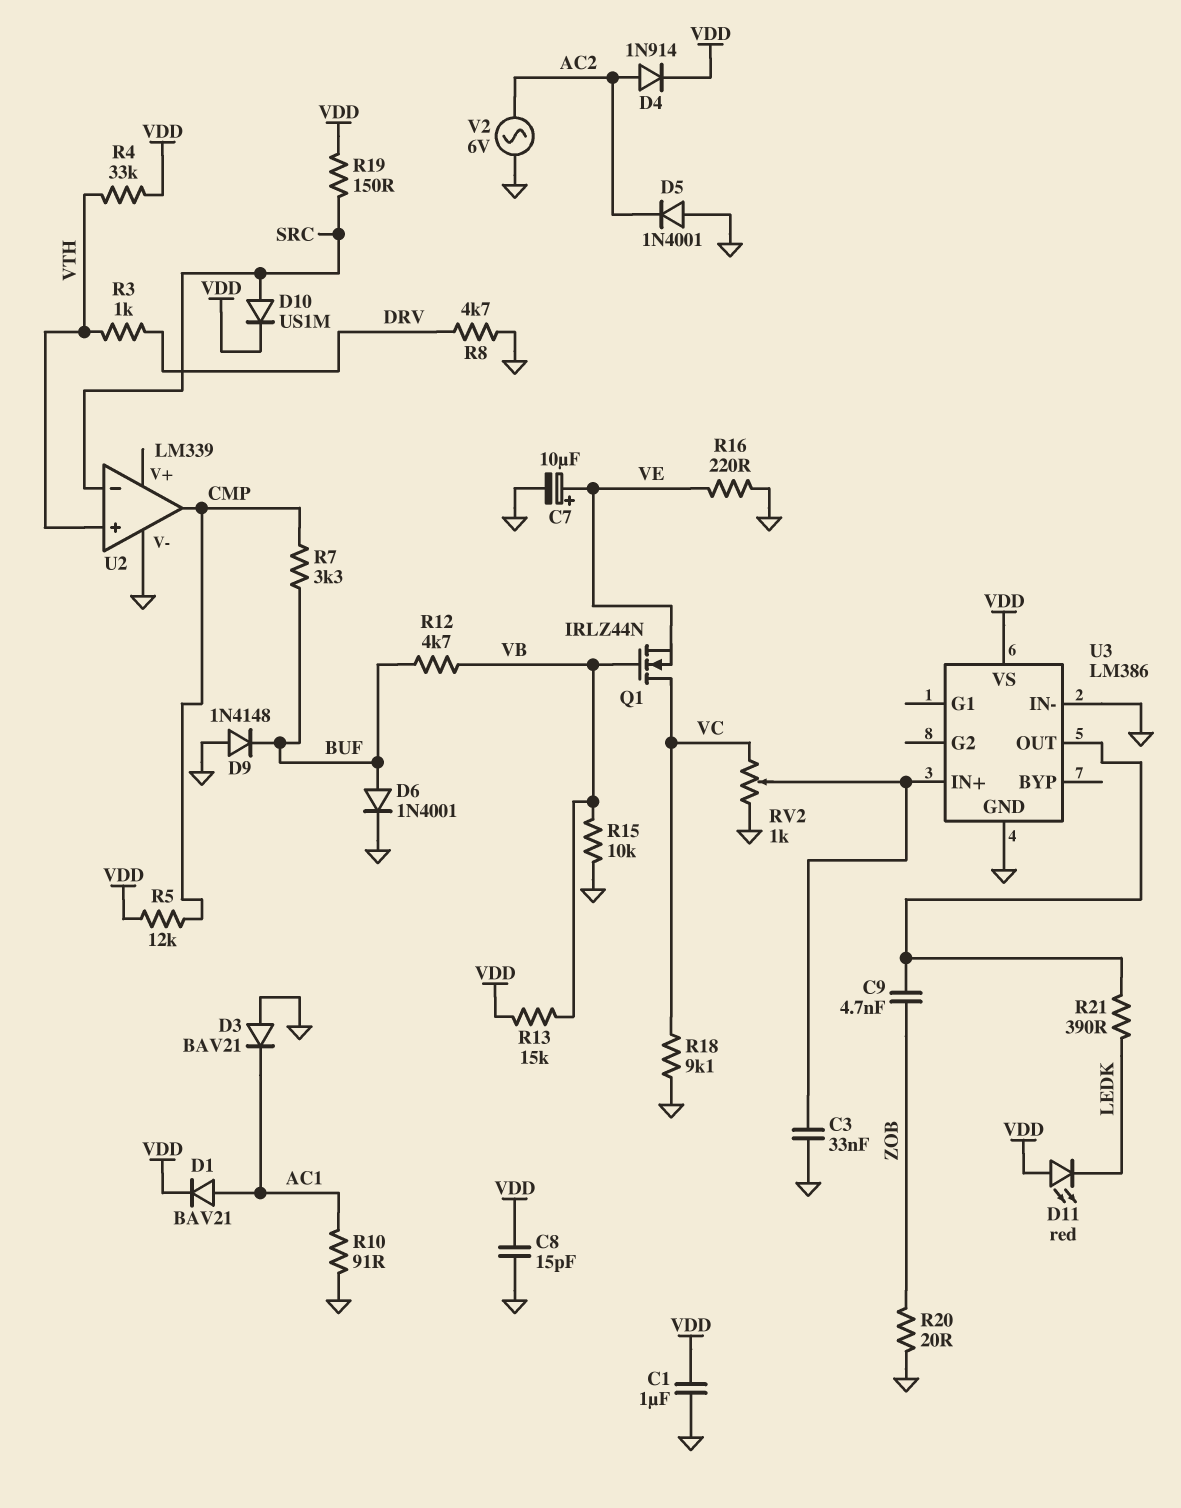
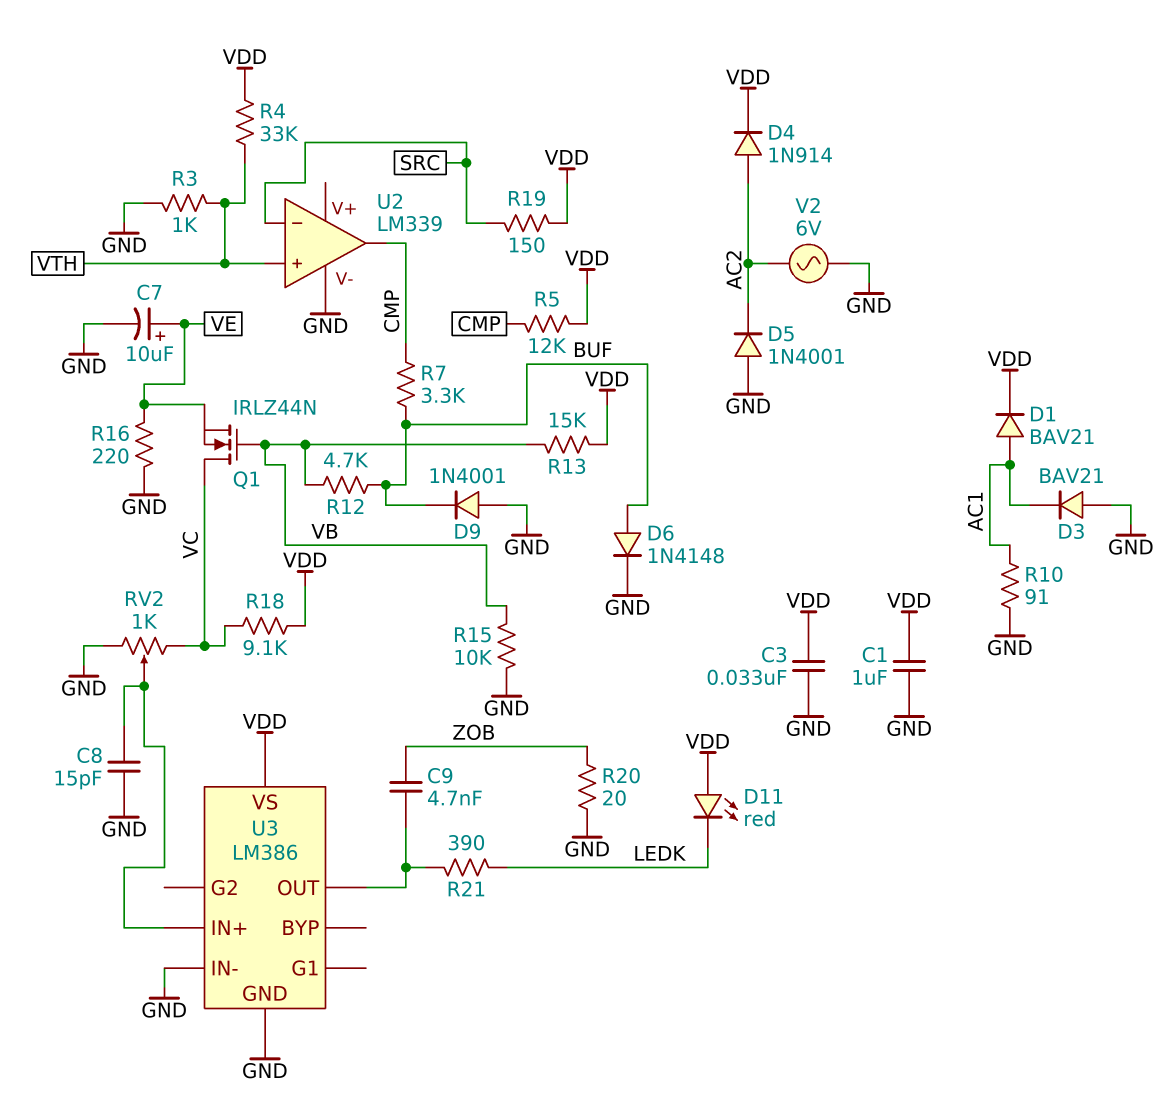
C3: 33nF (GND, U3/IN+) -> 33nF (GND, VDD)
C8: 15pF (GND, VDD) -> 15pF (GND, U3/IN+)
D6: diode 1N4001 (A BUF, K GND) -> diode 1N4148 (A BUF, K GND)
D9: diode 1N4148 (A GND, K BUF) -> diode 1N4001 (A GND, K BUF)
D10: diode US1M (A SRC, K VDD) -> none
R3: 1k (DRV, VTH) -> 1k (GND, VTH)
R8: 4.7k (DRV, GND) -> none
R18: 9.1k (GND, VC) -> 9.1k (VC, VDD)

